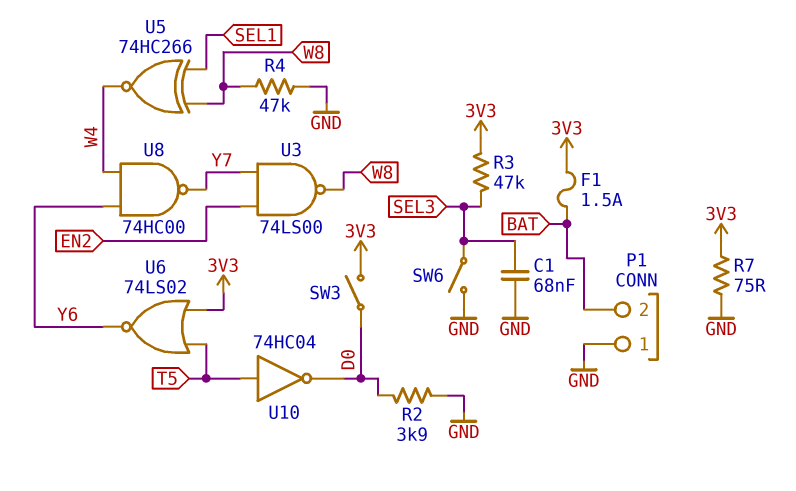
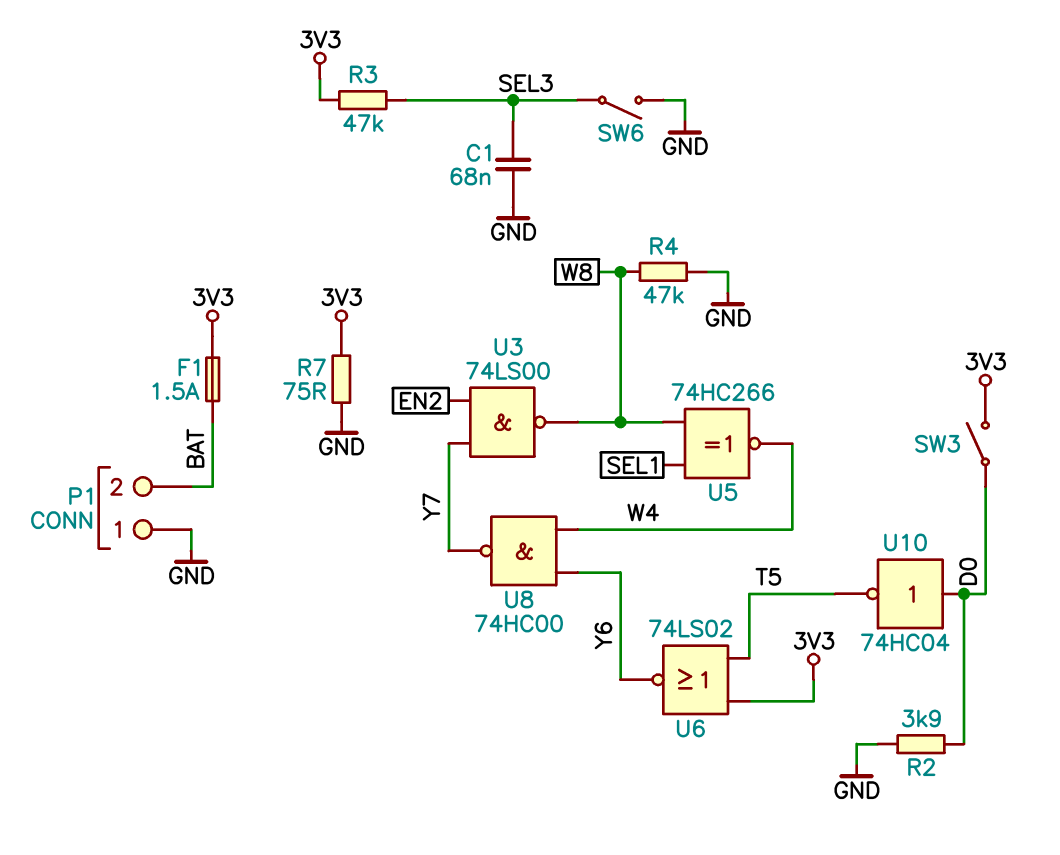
U10: NOT 74HC04 (in T5, out D0) -> NOT 74HC04 (in D0, out T5)

